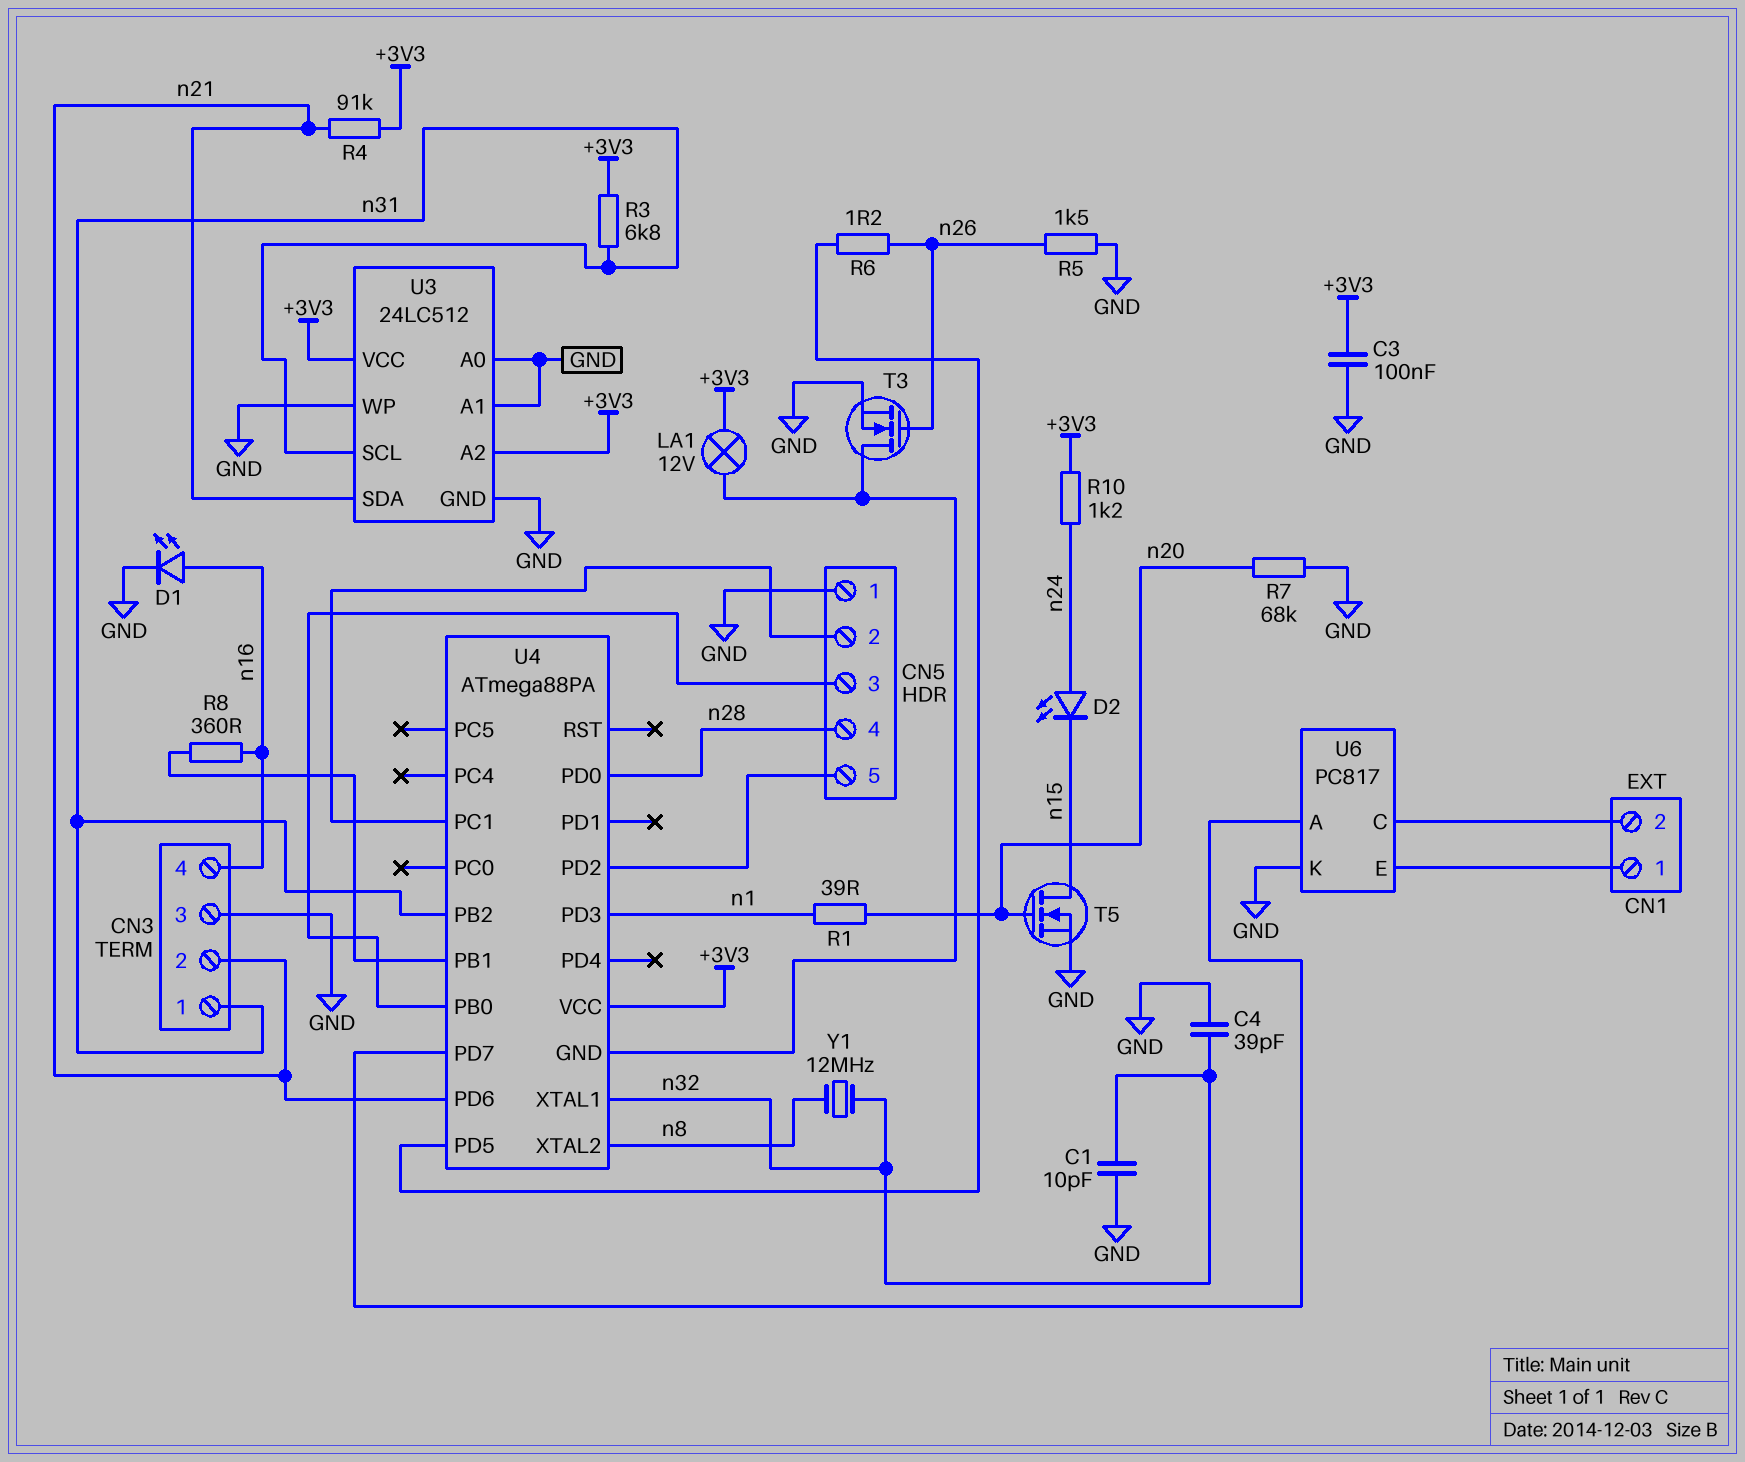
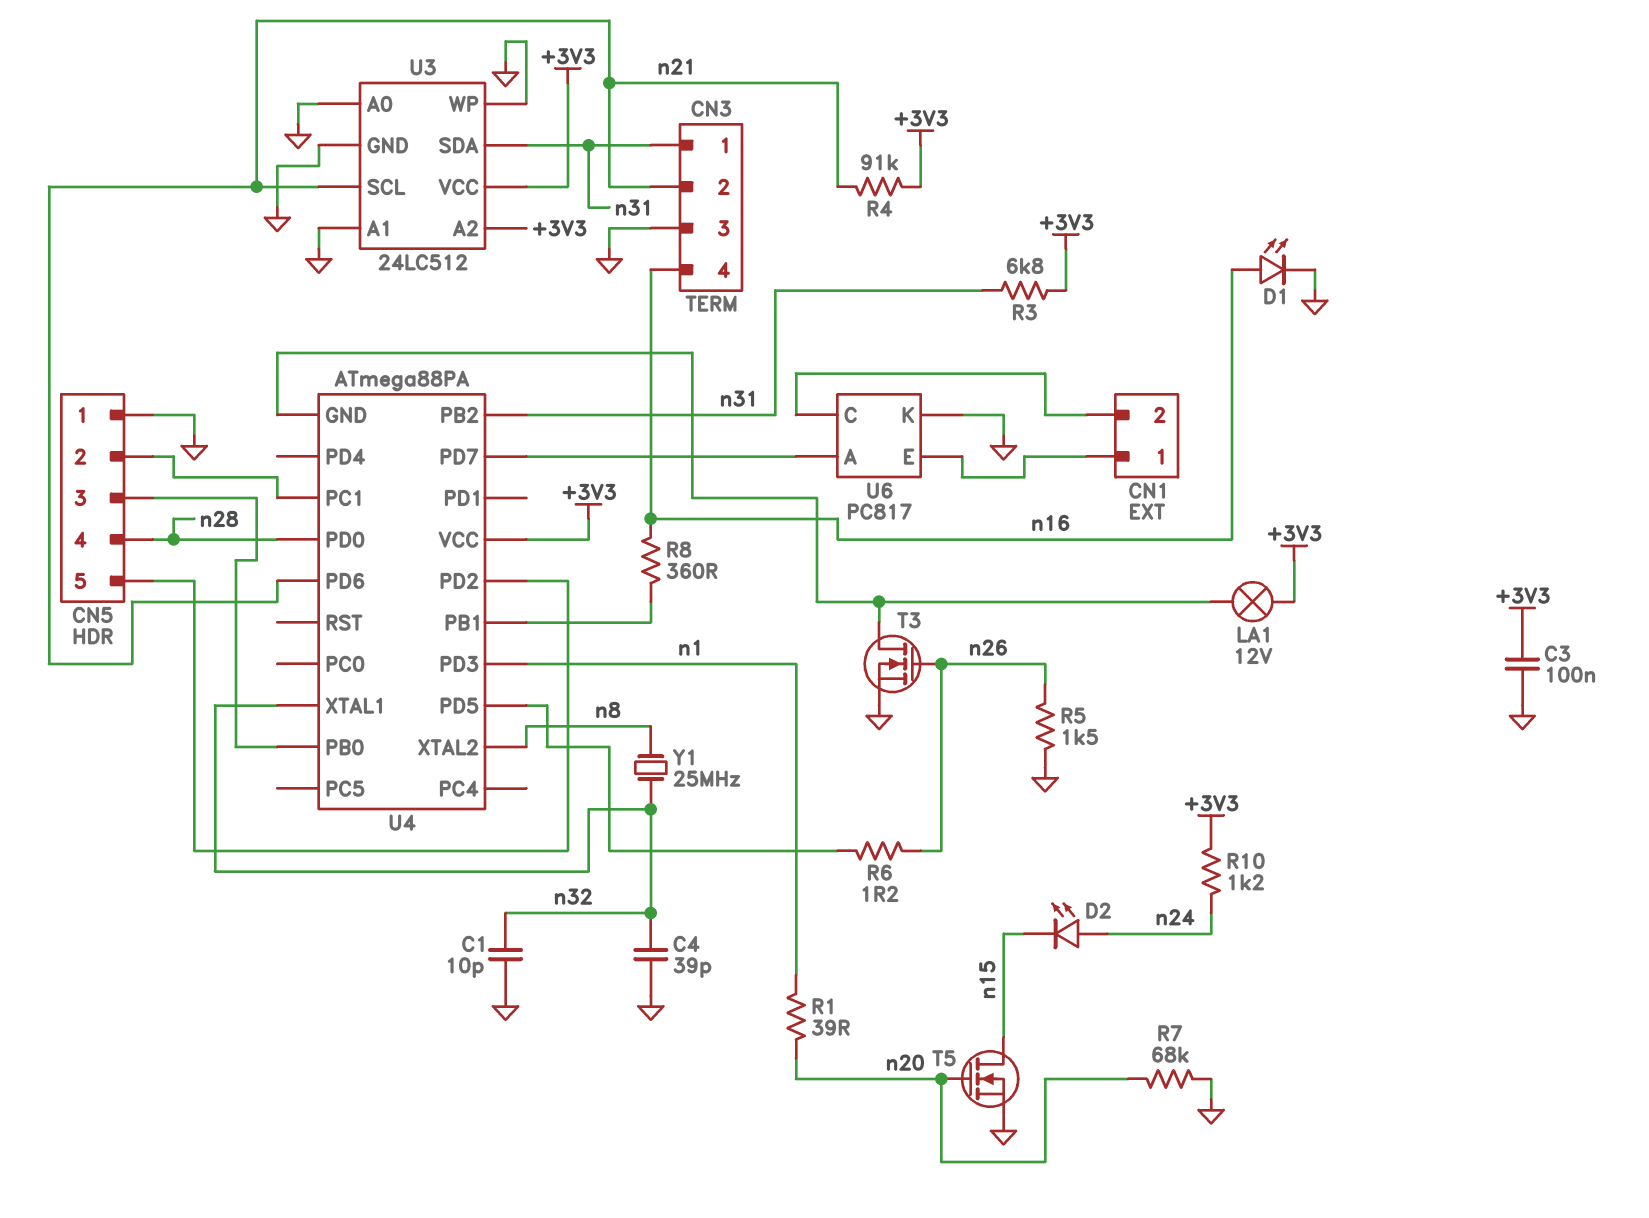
U3 pin SCL: n31 -> n21
U3 pin SDA: n21 -> n31
Y1: 12MHz (n8, n32) -> 25MHz (n8, n32)

